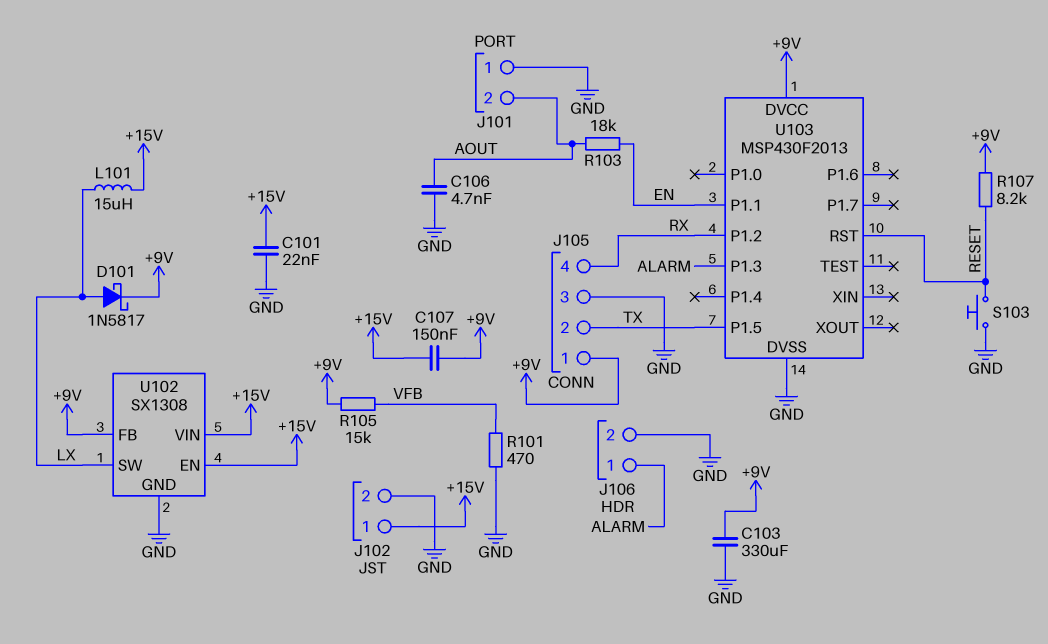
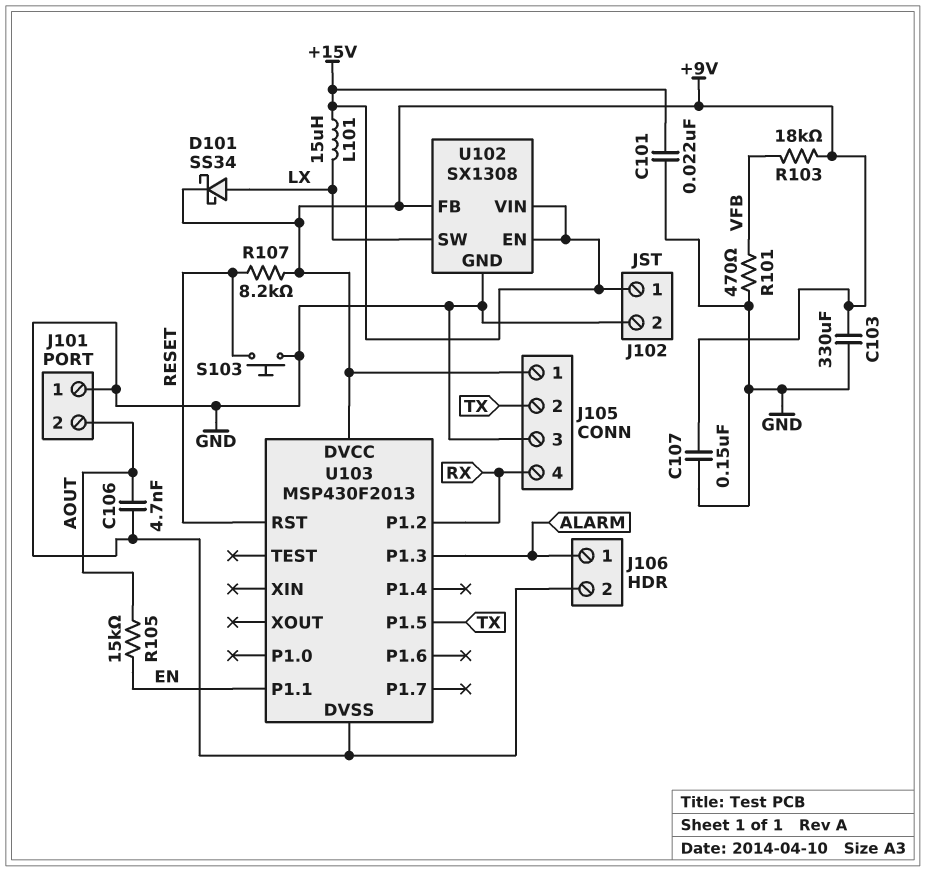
C107: 150nF (+9V, +15V) -> 150nF (+9V, GND)
D101: schottky 1N5817 (A LX, K +9V) -> schottky SS34 (A LX, K +9V)
R103: 18k (AOUT, EN) -> 18k (+9V, VFB)
R105: 15k (+9V, VFB) -> 15k (AOUT, EN)

